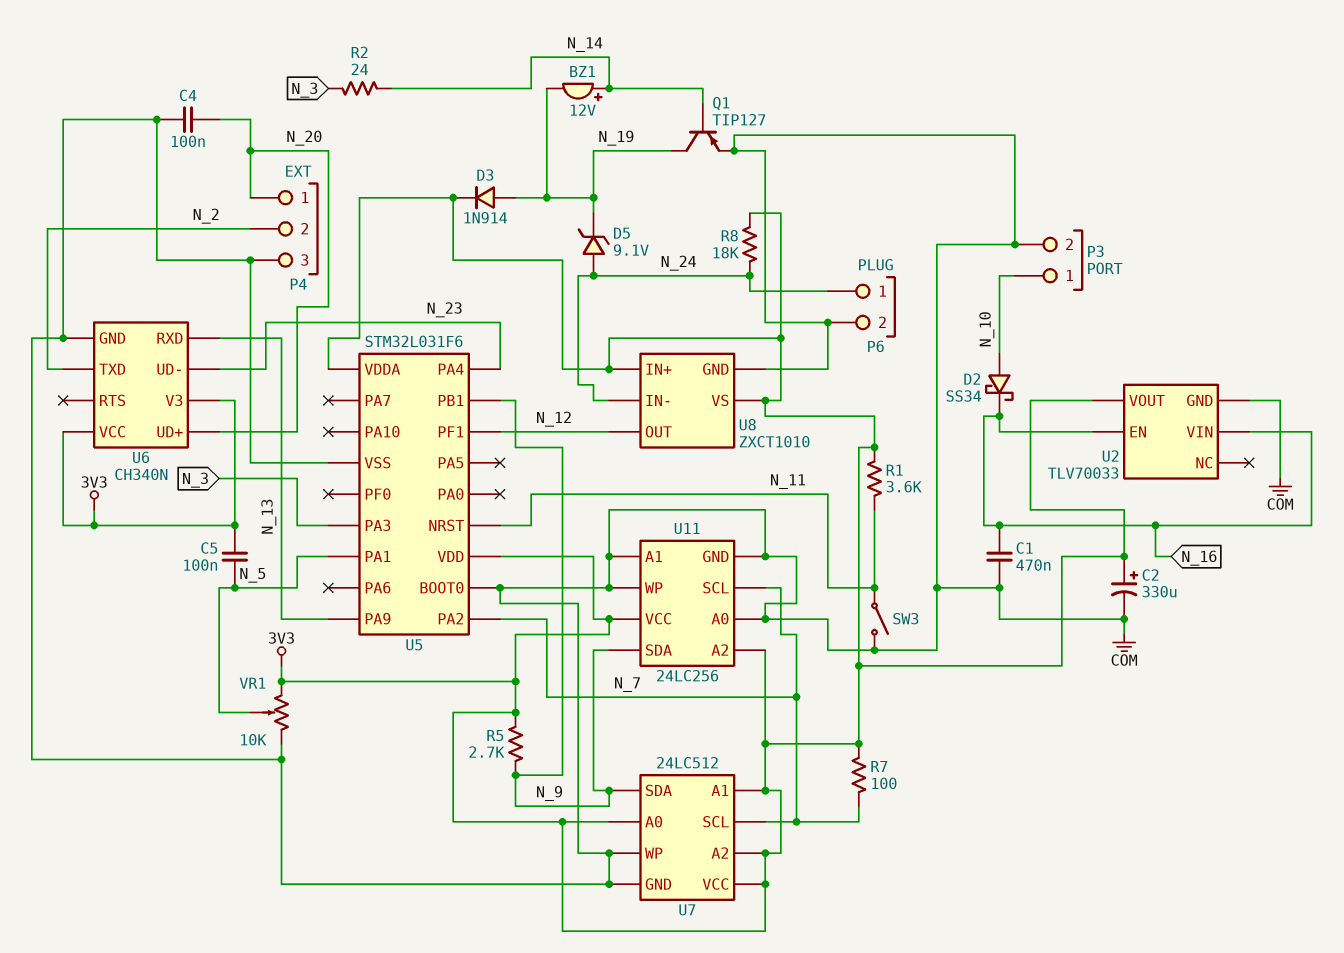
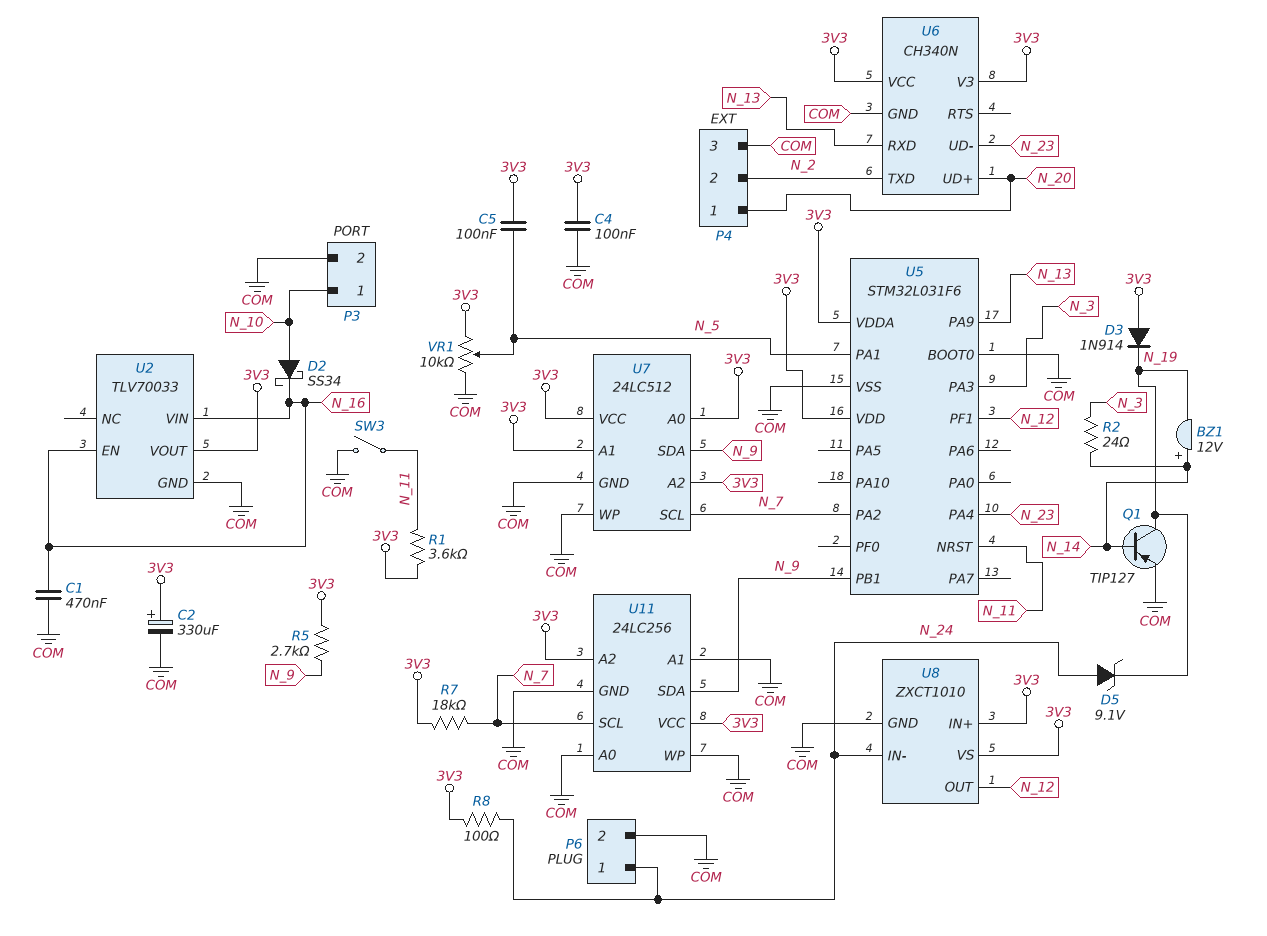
C4: 100nF (COM, N_20) -> 100nF (3V3, COM)
D3: diode 1N914 (A N_19, K 3V3) -> diode 1N914 (A 3V3, K N_19)
R7: 100 (3V3, N_7) -> 18k (3V3, N_7)
R8: 18k (3V3, N_24) -> 100 (3V3, N_24)

